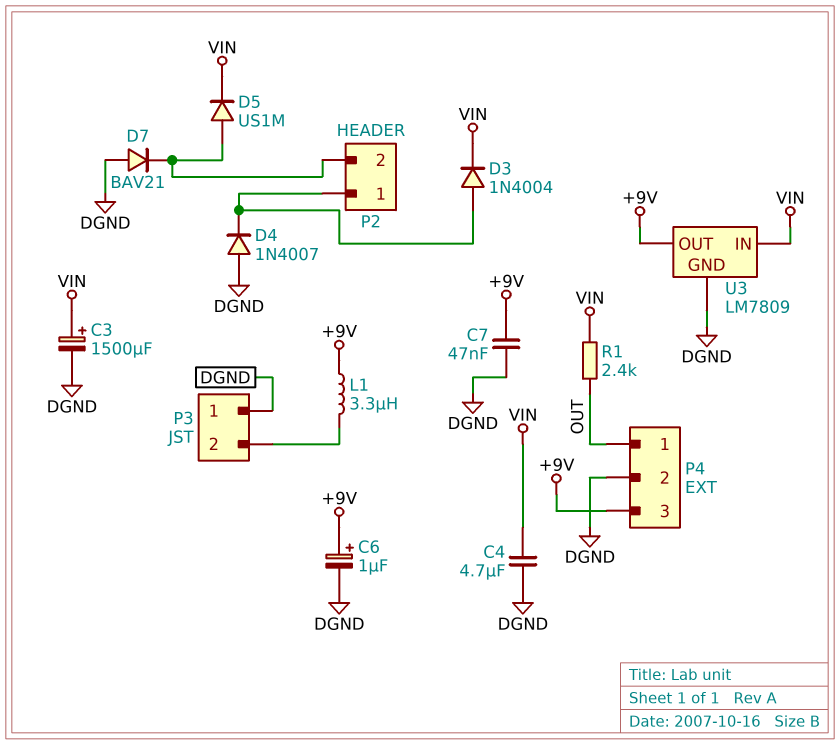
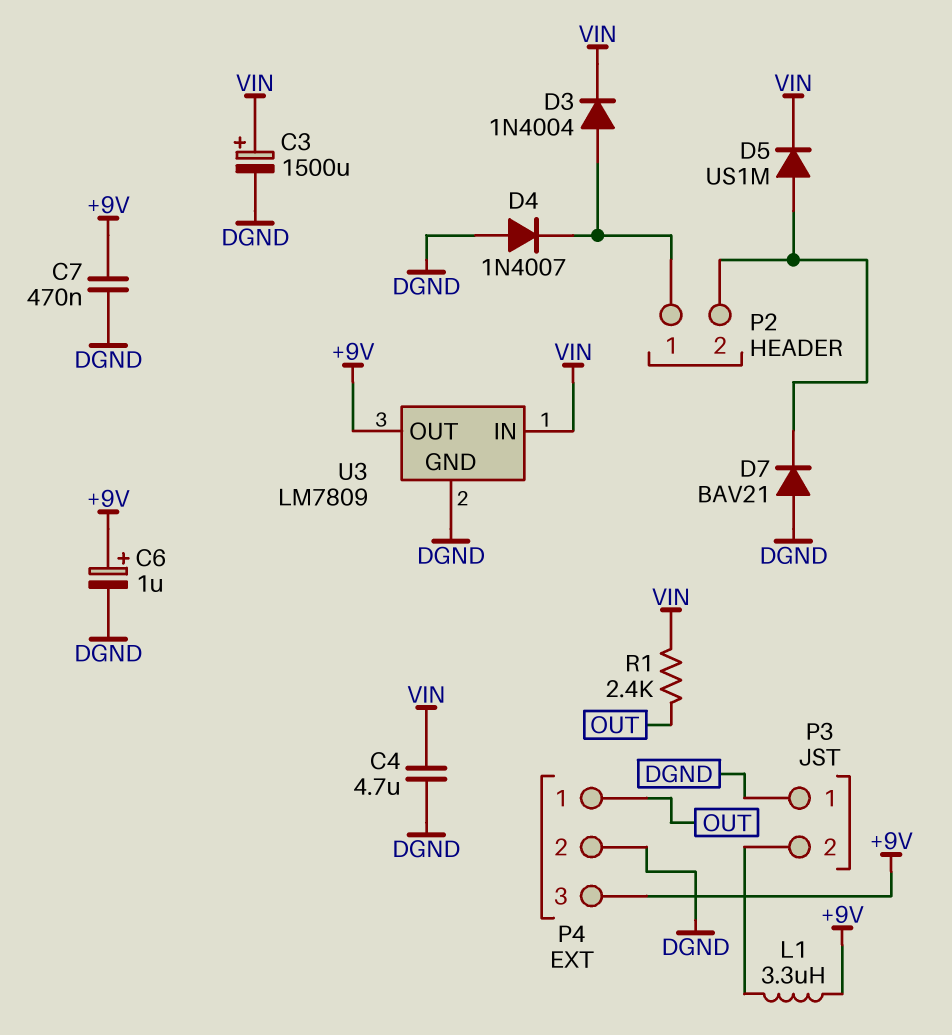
C7: 47nF (+9V, DGND) -> 470nF (+9V, DGND)

